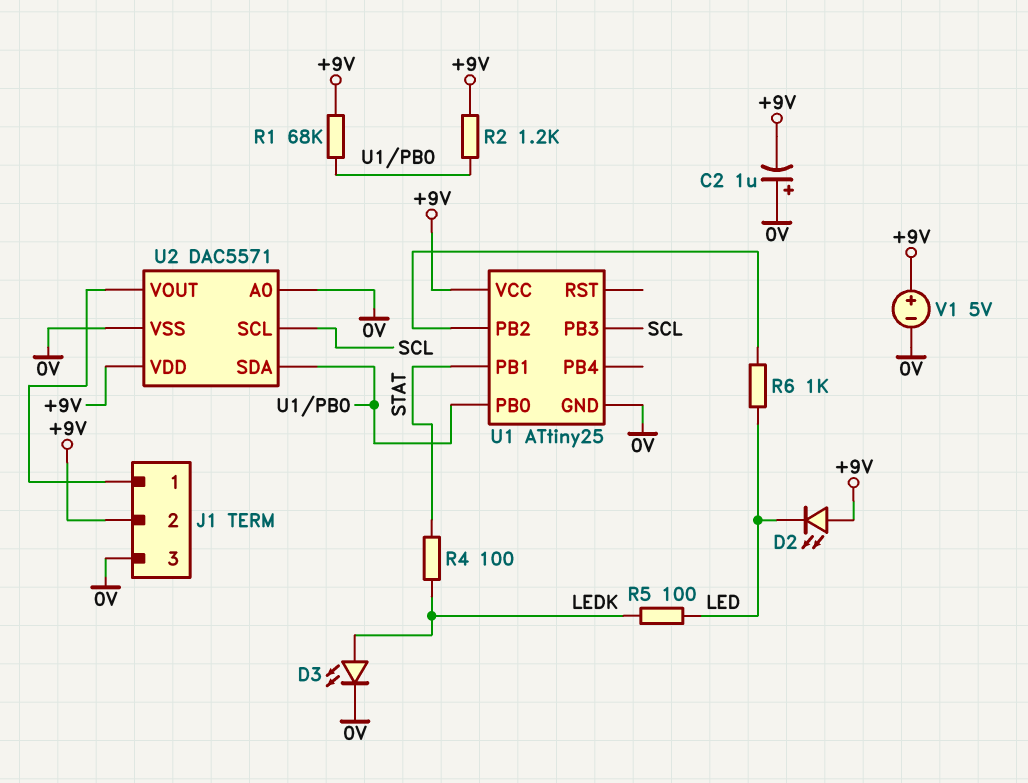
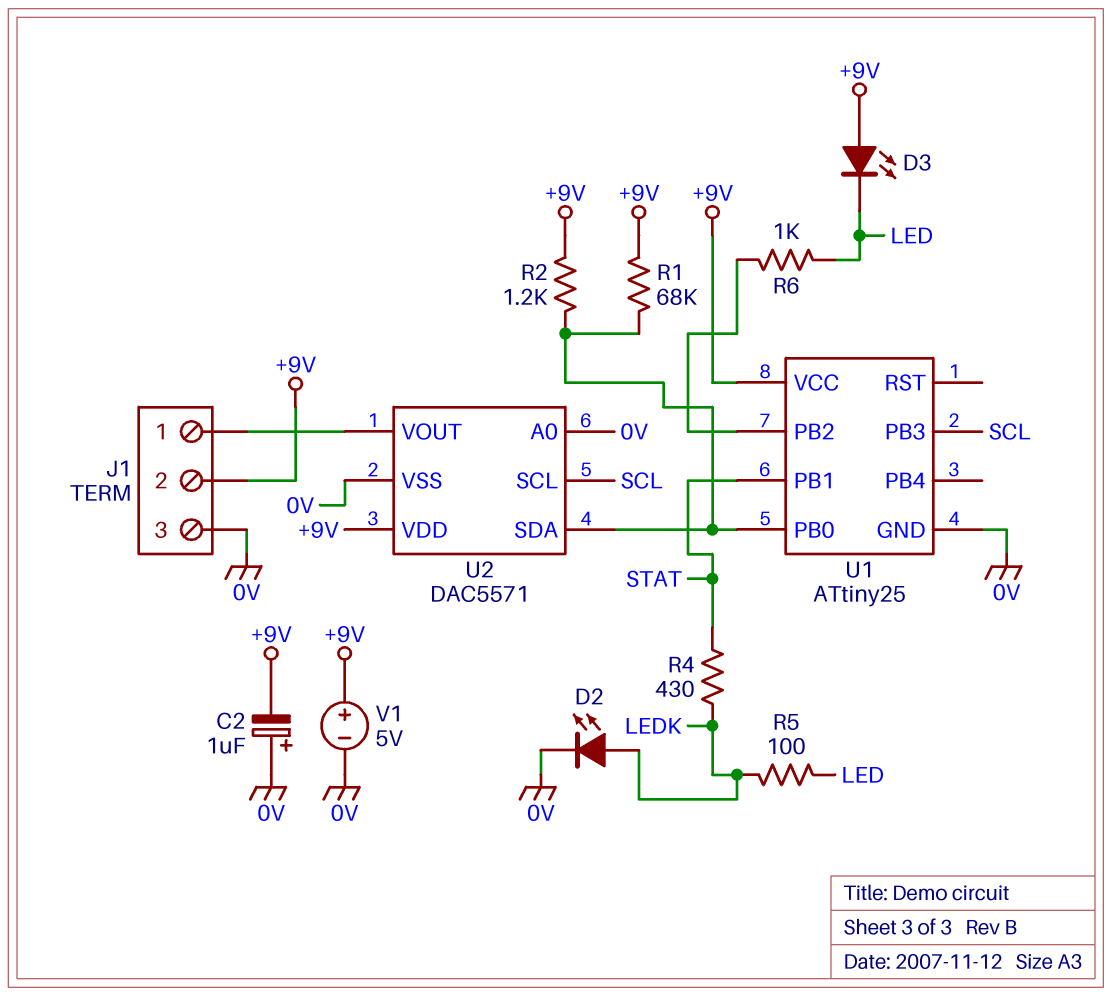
D2: LED (A +9V, K LED) -> LED (A LEDK, K 0V)
D3: LED (A LEDK, K 0V) -> LED (A +9V, K LED)
R4: 100 (LEDK, STAT) -> 430 (LEDK, STAT)

